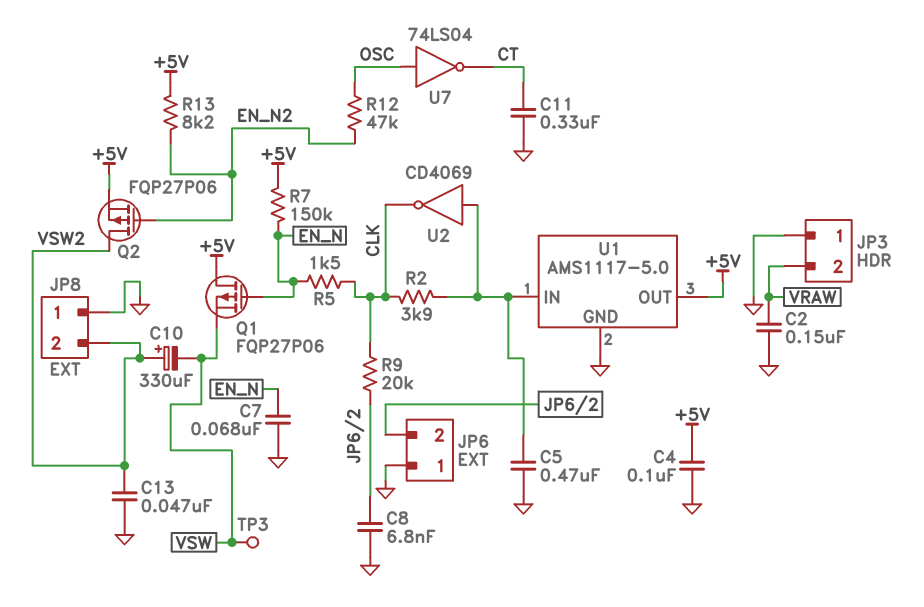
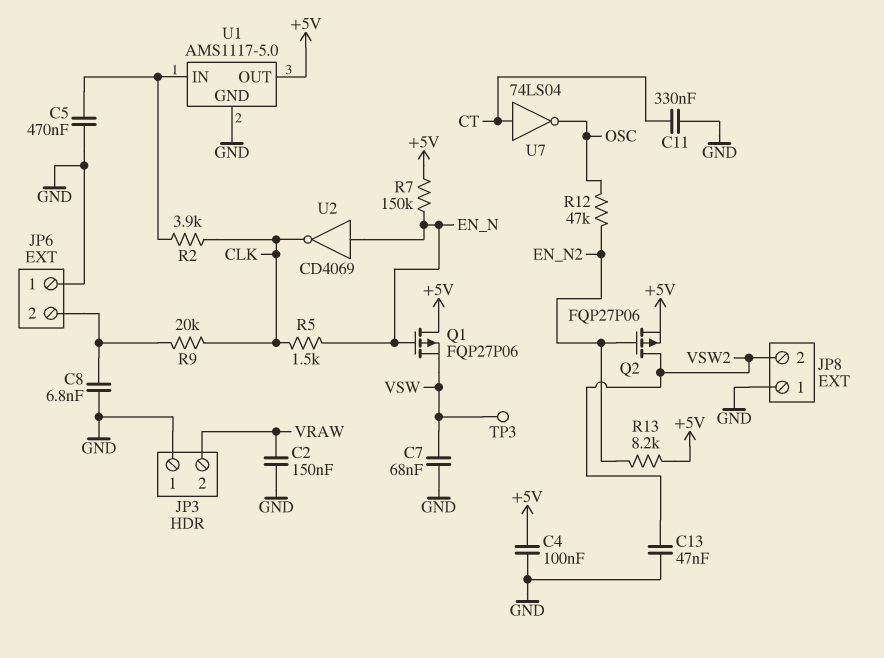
C7: 68nF (EN_N, GND) -> 68nF (GND, VSW)
C10: 330uF (plus VSW2, minus VSW) -> none
U2: NOT CD4069 (in U1/IN, out CLK) -> NOT CD4069 (in EN_N, out CLK)
U7: NOT 74LS04 (in OSC, out CT) -> NOT 74LS04 (in CT, out OSC)

